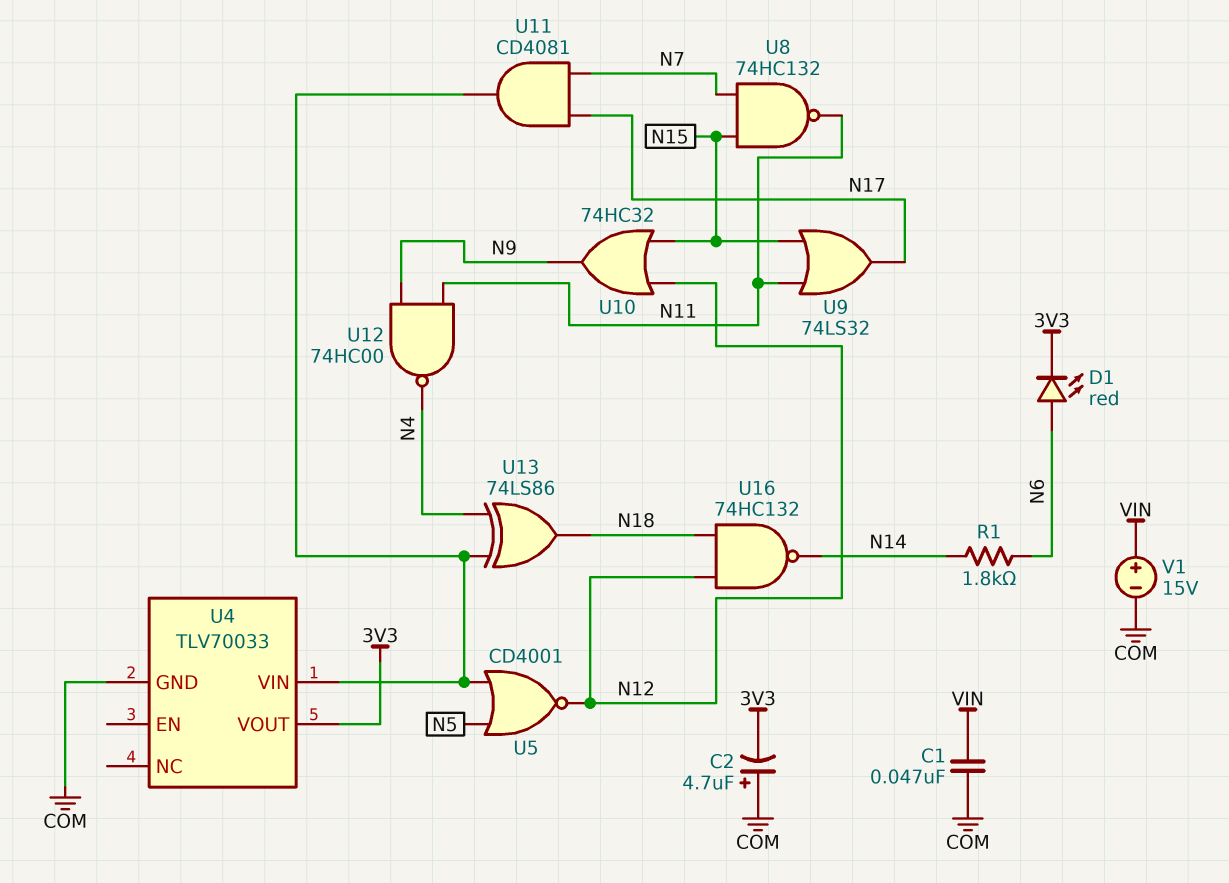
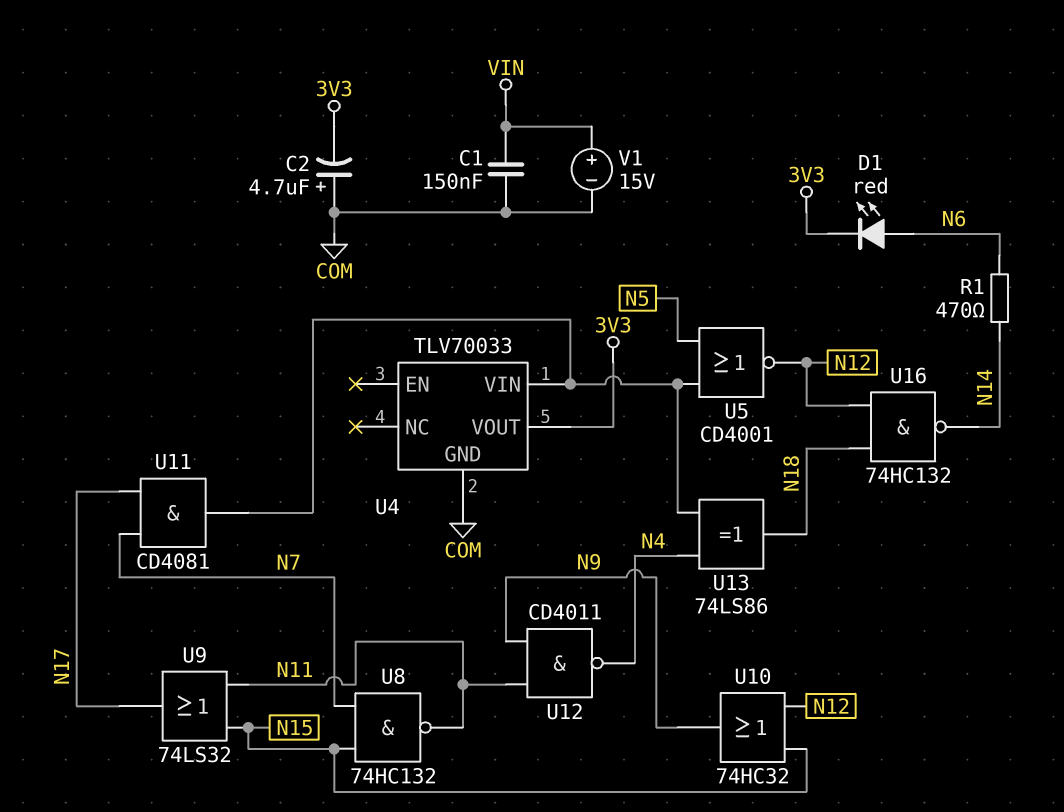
C1: 47nF (COM, VIN) -> 150nF (COM, VIN)
R1: 1.8k (N6, N14) -> 470 (N6, N14)
U12: NAND 74HC00 (in N9, in N11, out N4) -> NAND CD4011 (in N9, in N11, out N4)

